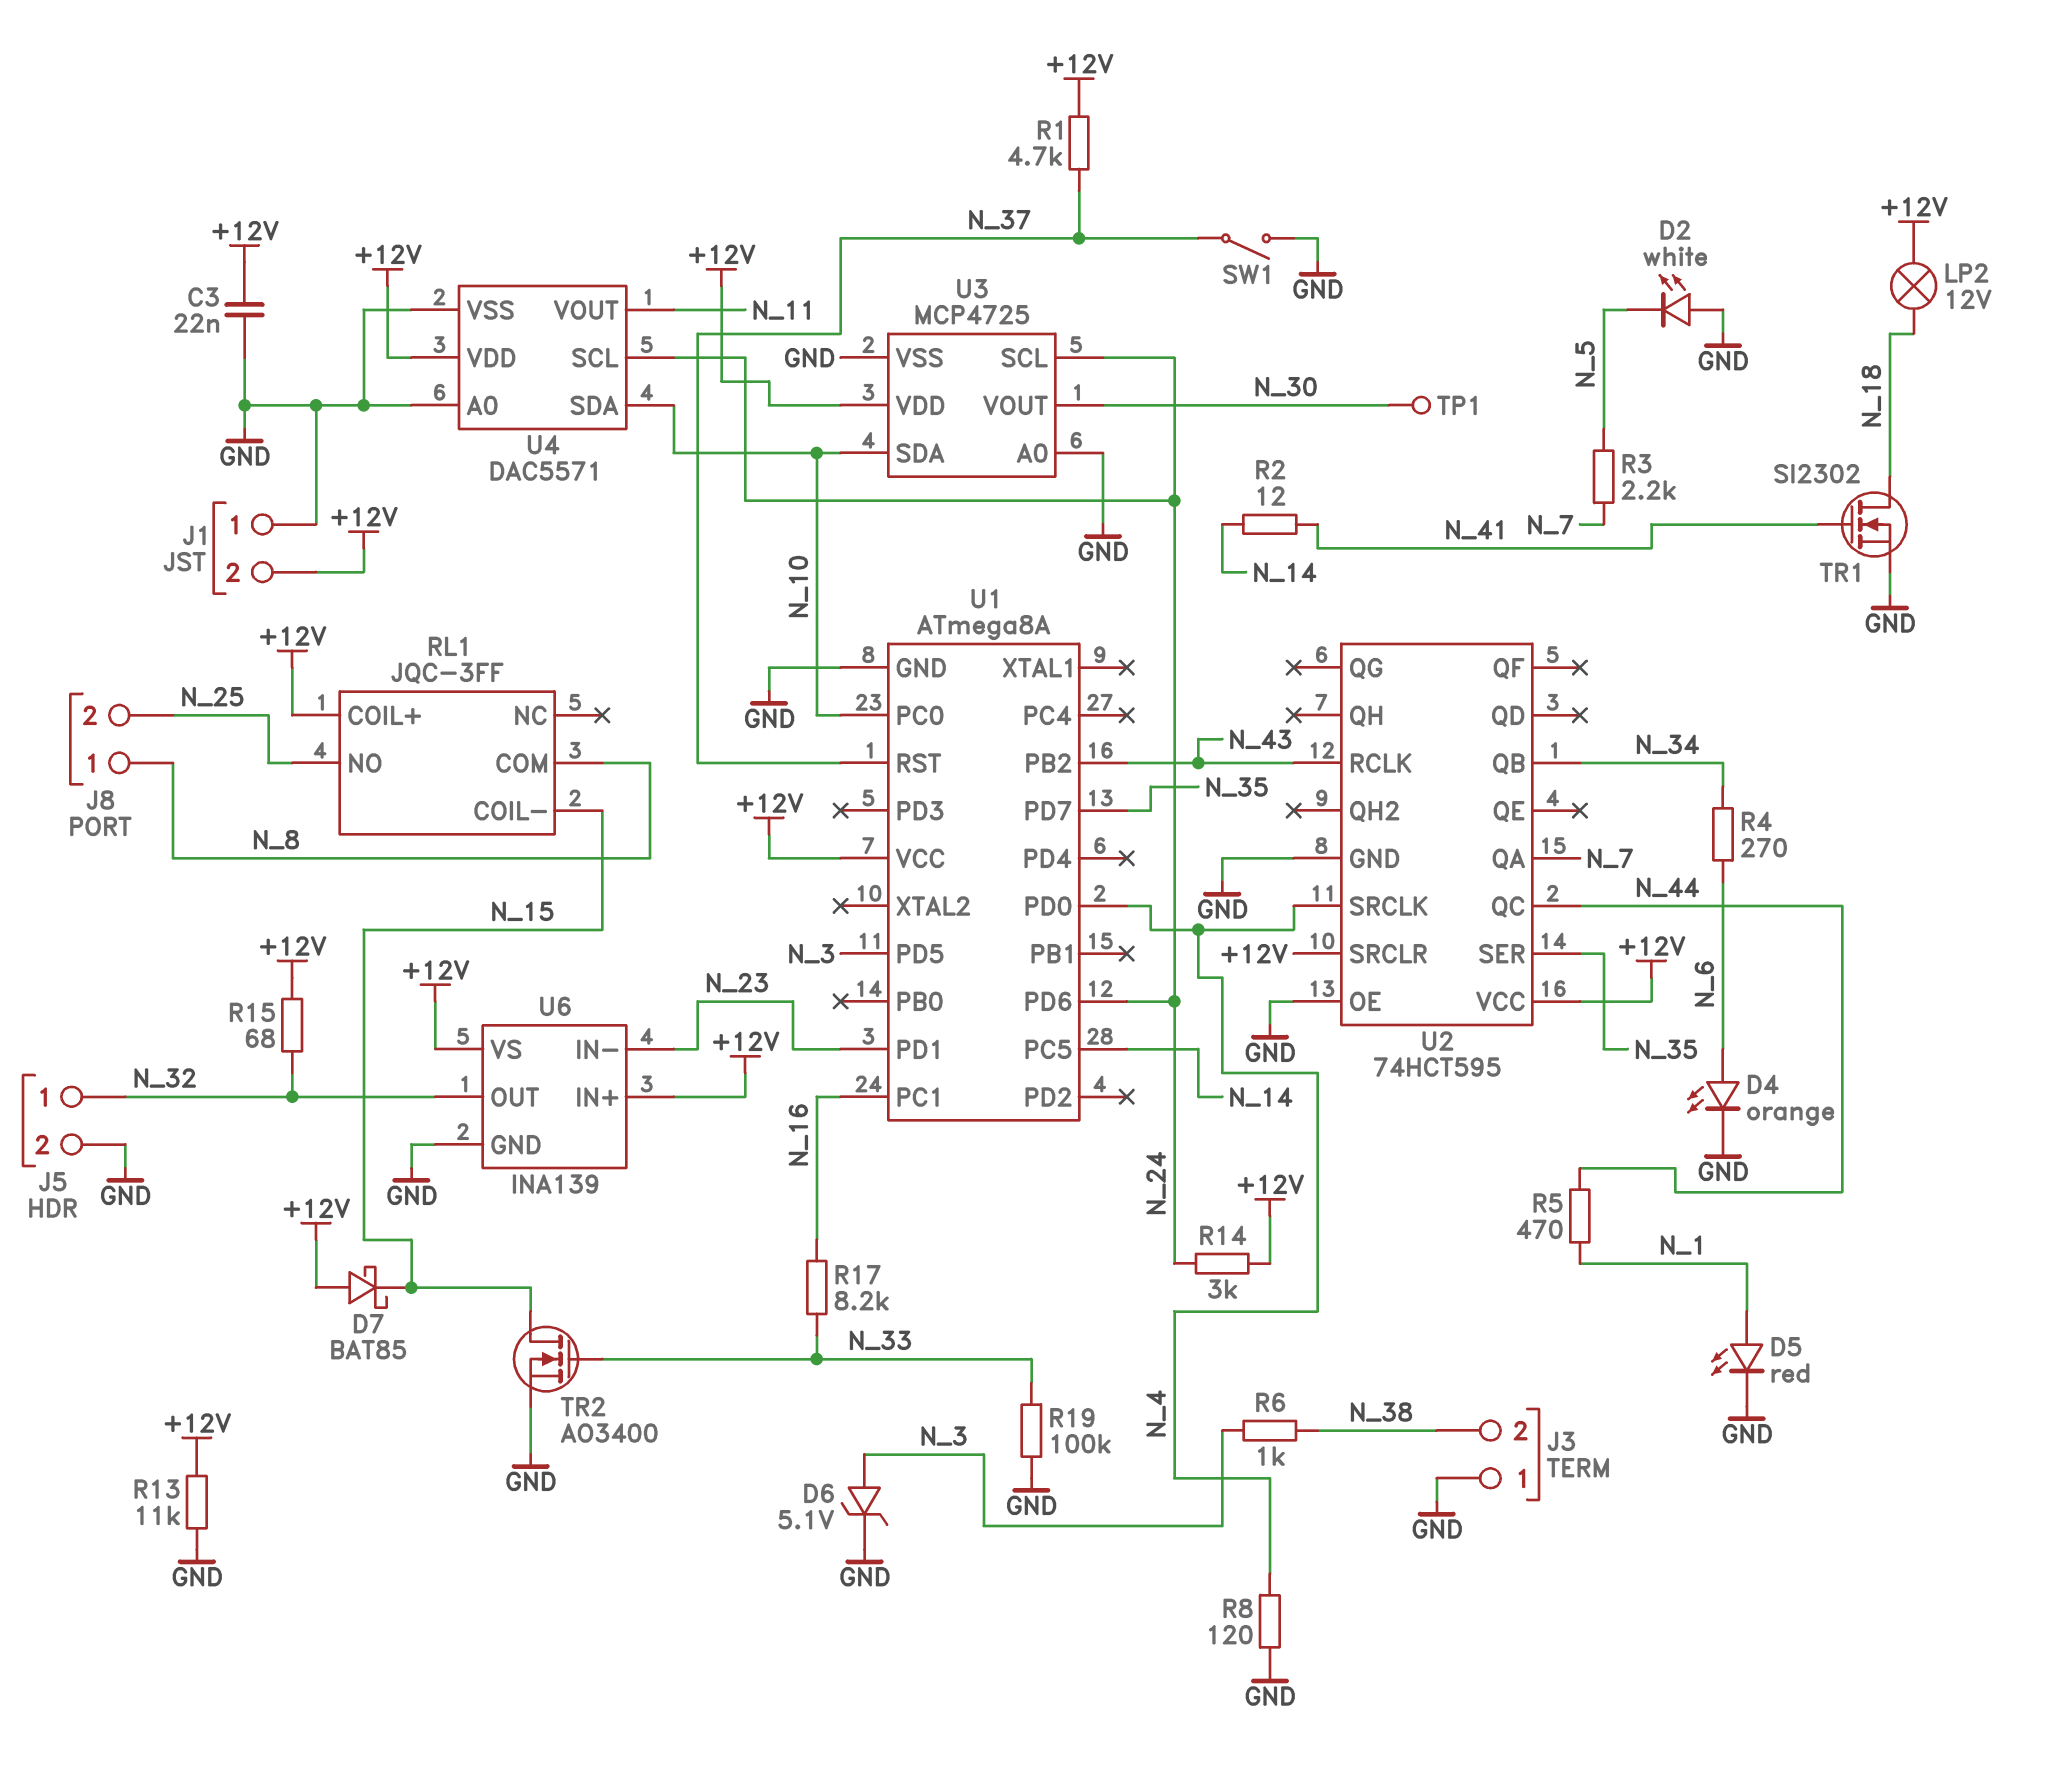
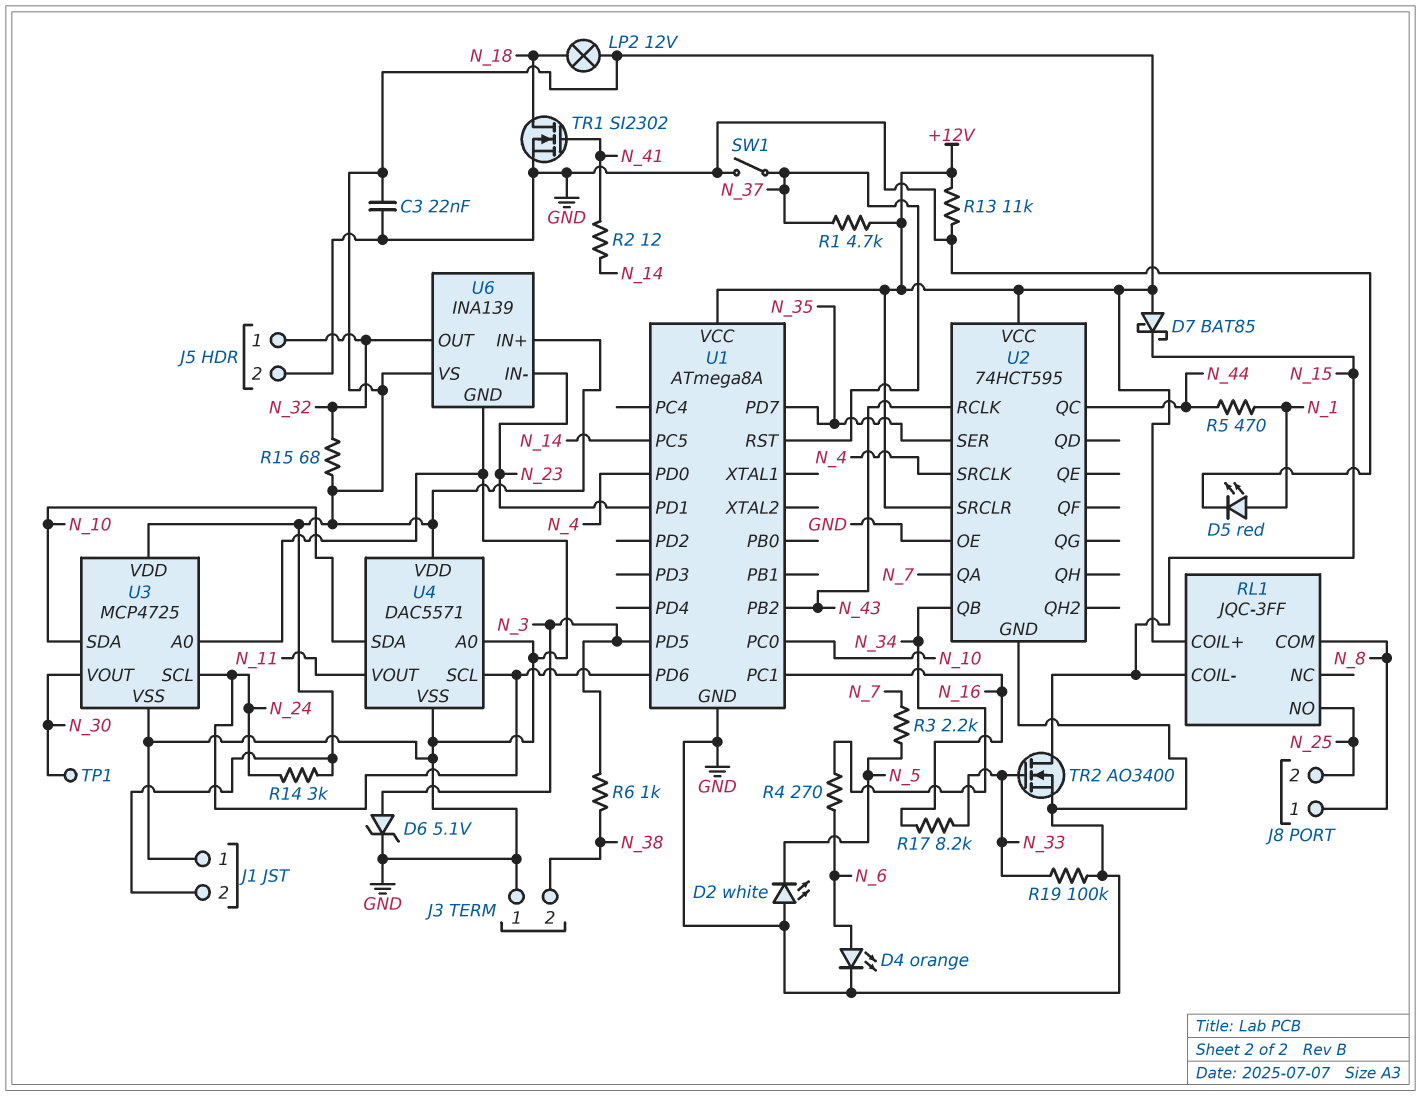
R8: 120 (GND, N_4) -> none

